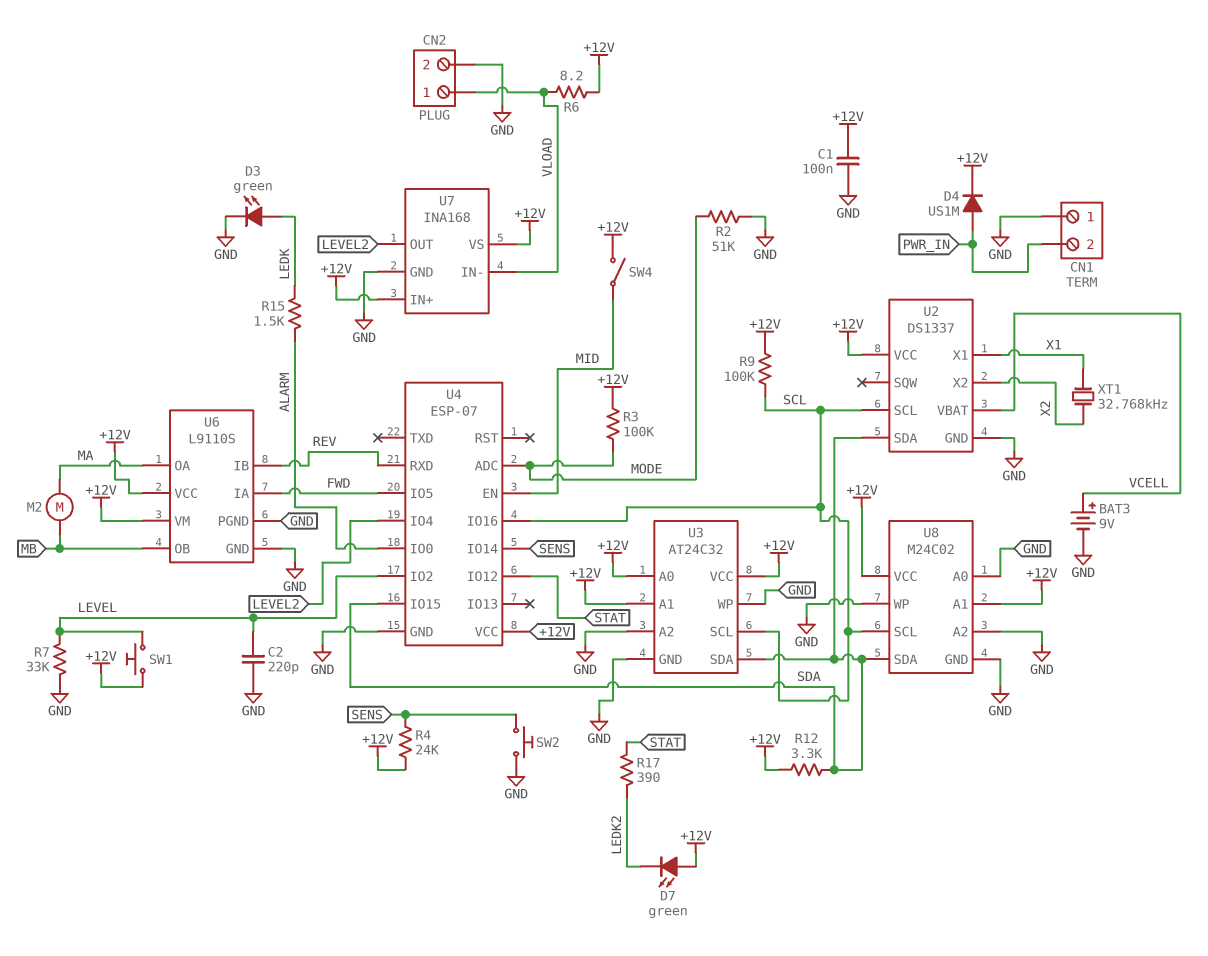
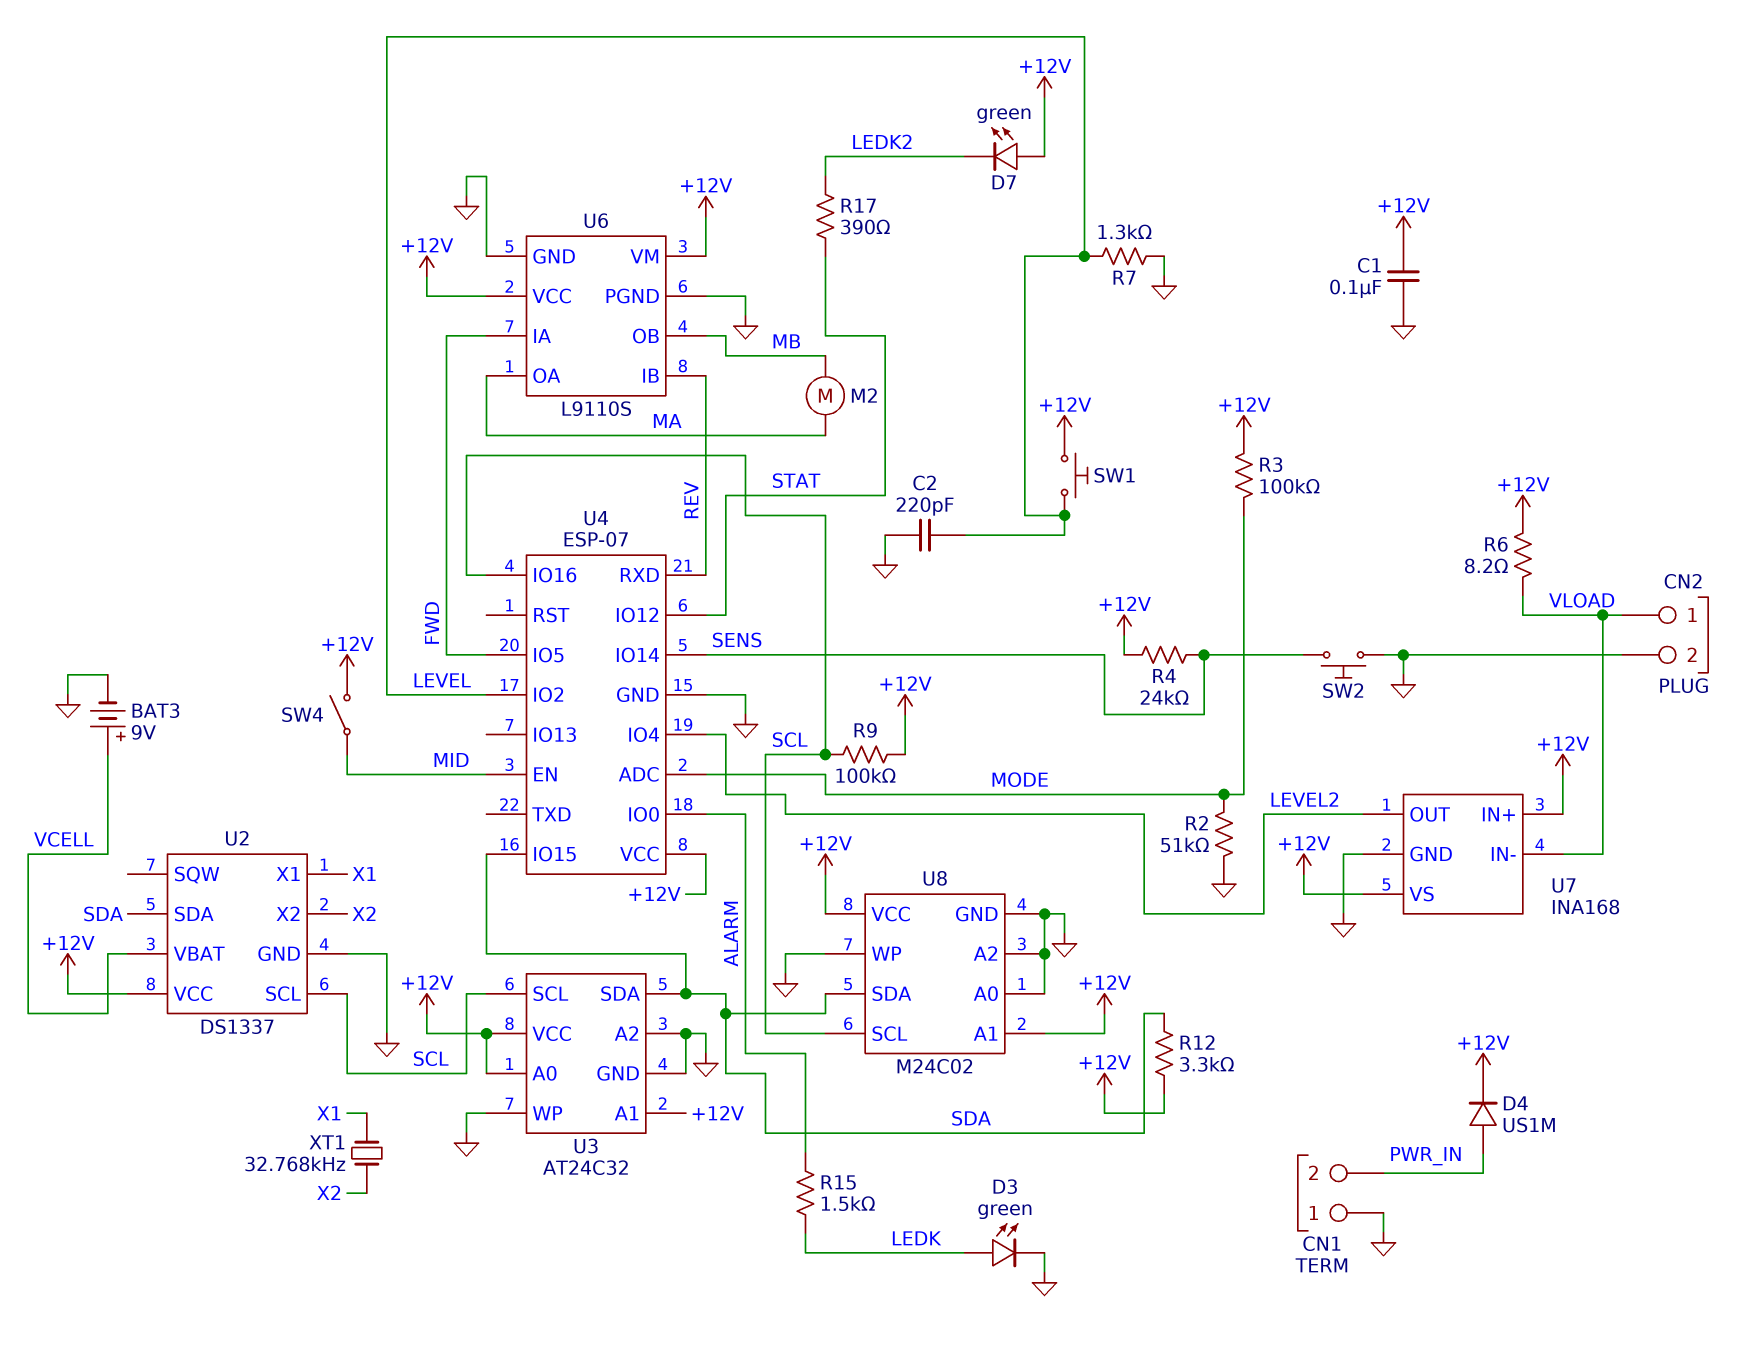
R7: 33k (GND, LEVEL) -> 1.3k (GND, LEVEL)

